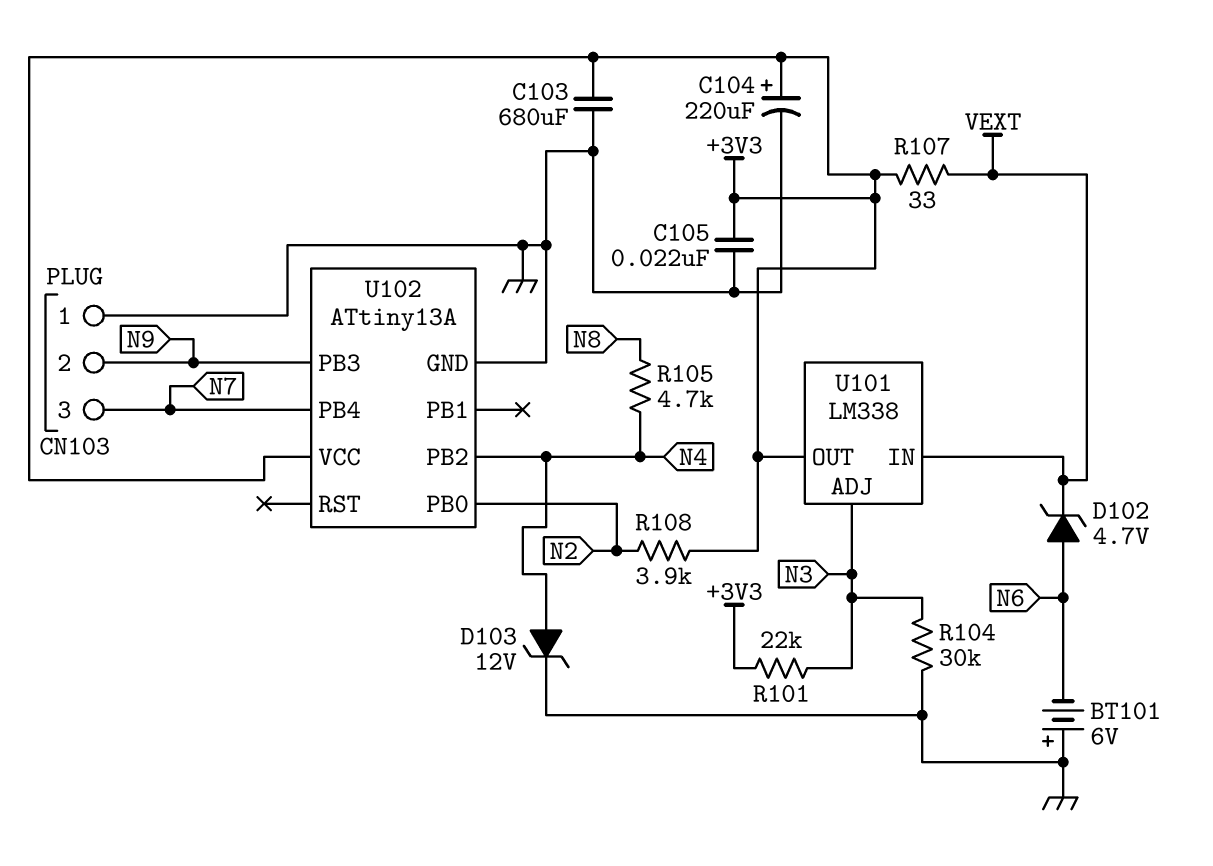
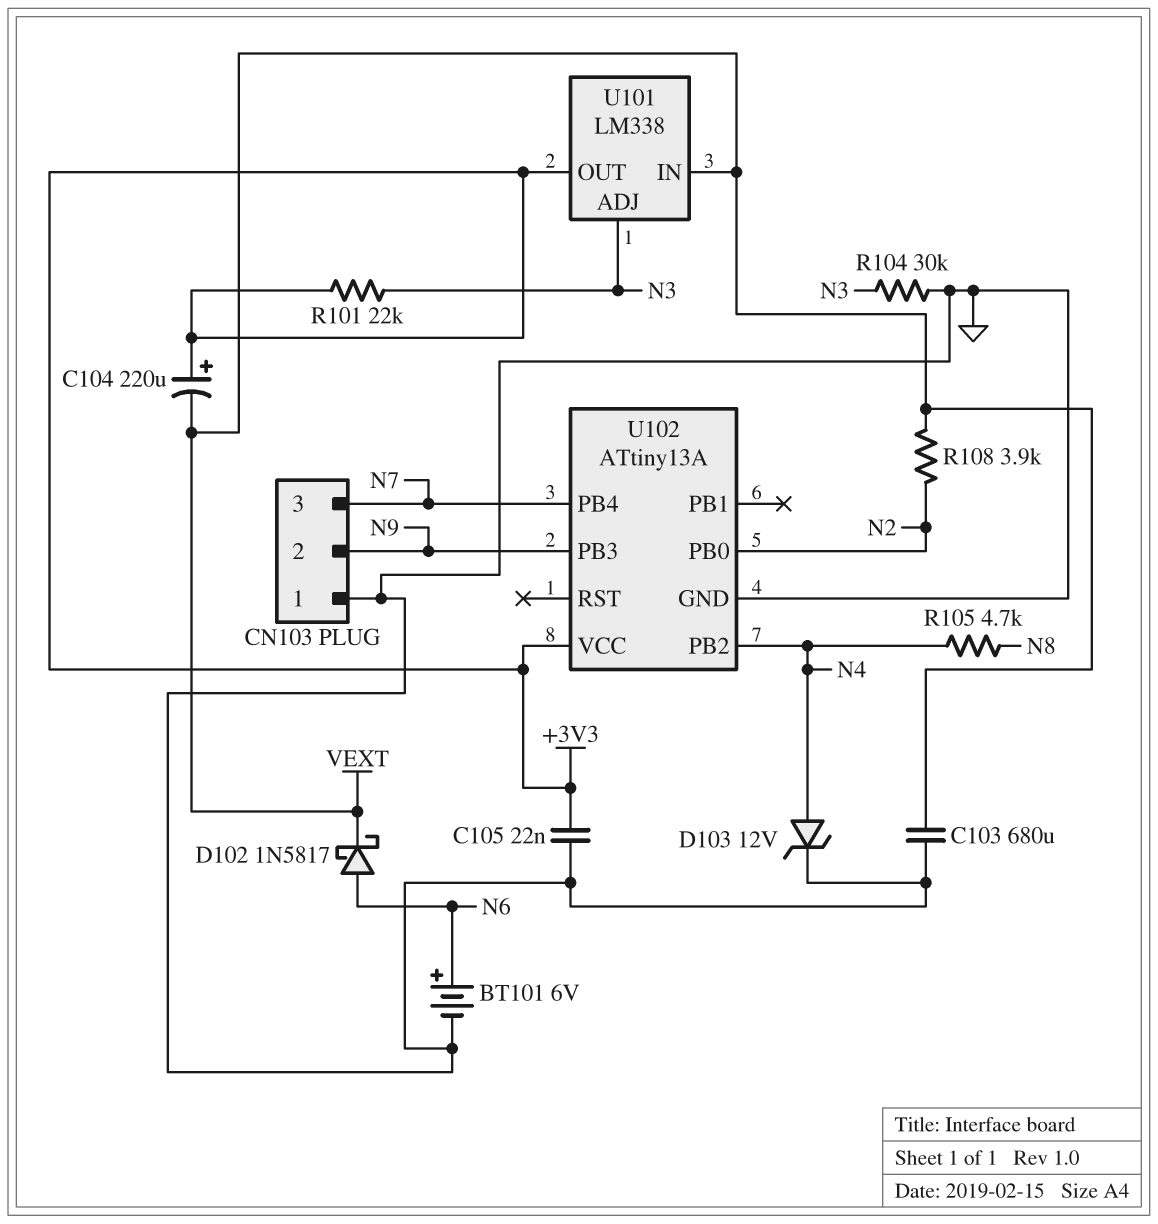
BT101: 6V (plus GND, minus N6) -> 6V (plus N6, minus GND)
C103: 680uF (+3V3, GND) -> 680uF (GND, VEXT)
C104: 220uF (plus +3V3, minus GND) -> 220uF (plus +3V3, minus VEXT)
D102: zener 4.7V (A N6, K VEXT) -> schottky 1N5817 (A N6, K VEXT)
R107: 33 (+3V3, VEXT) -> none
R108: 3.9k (+3V3, N2) -> 3.9k (N2, VEXT)

